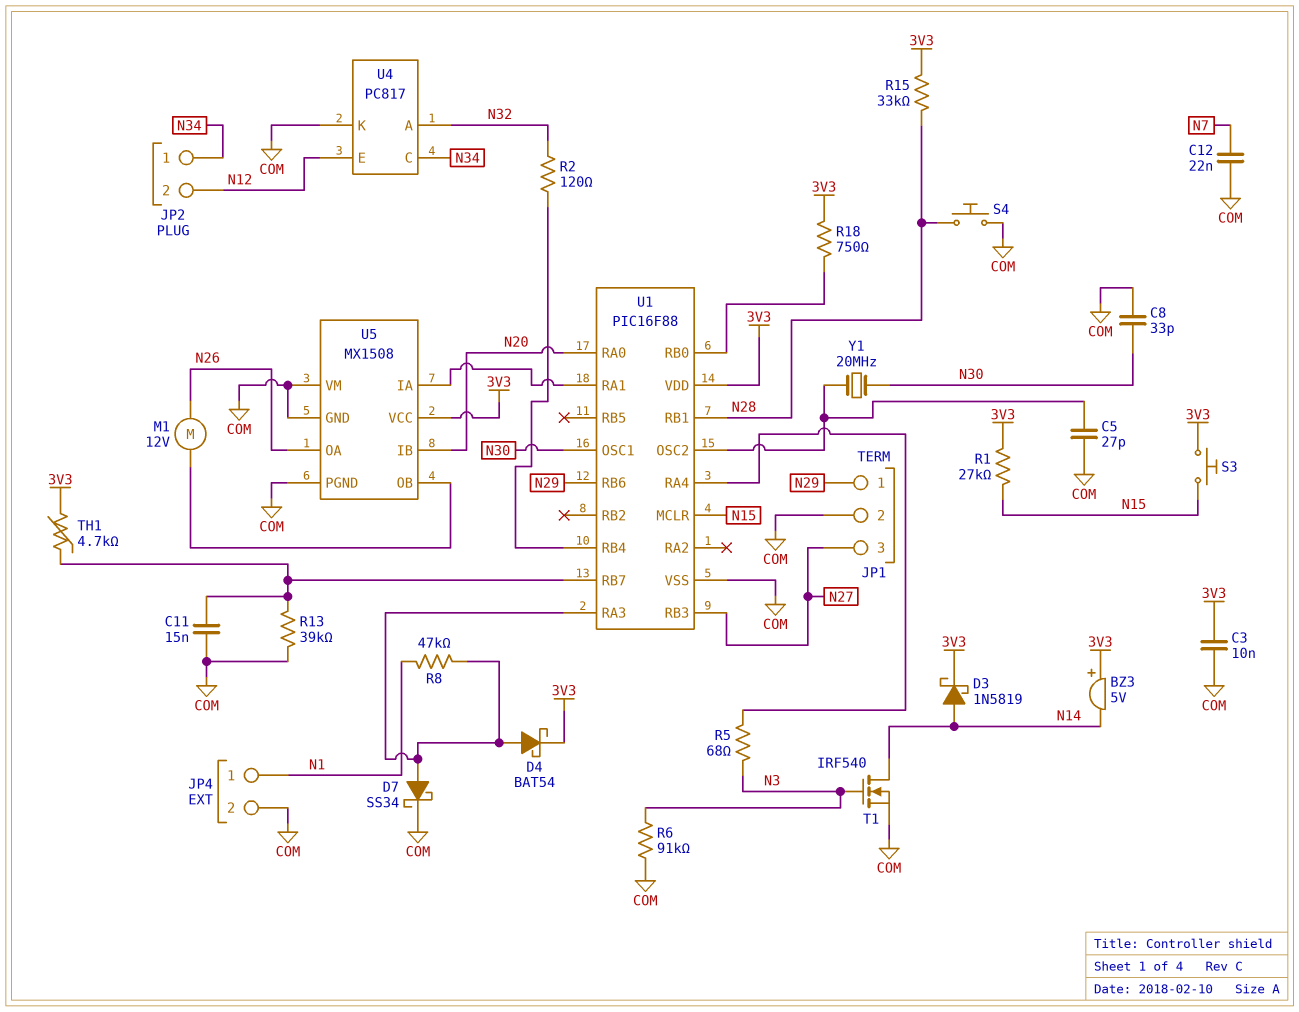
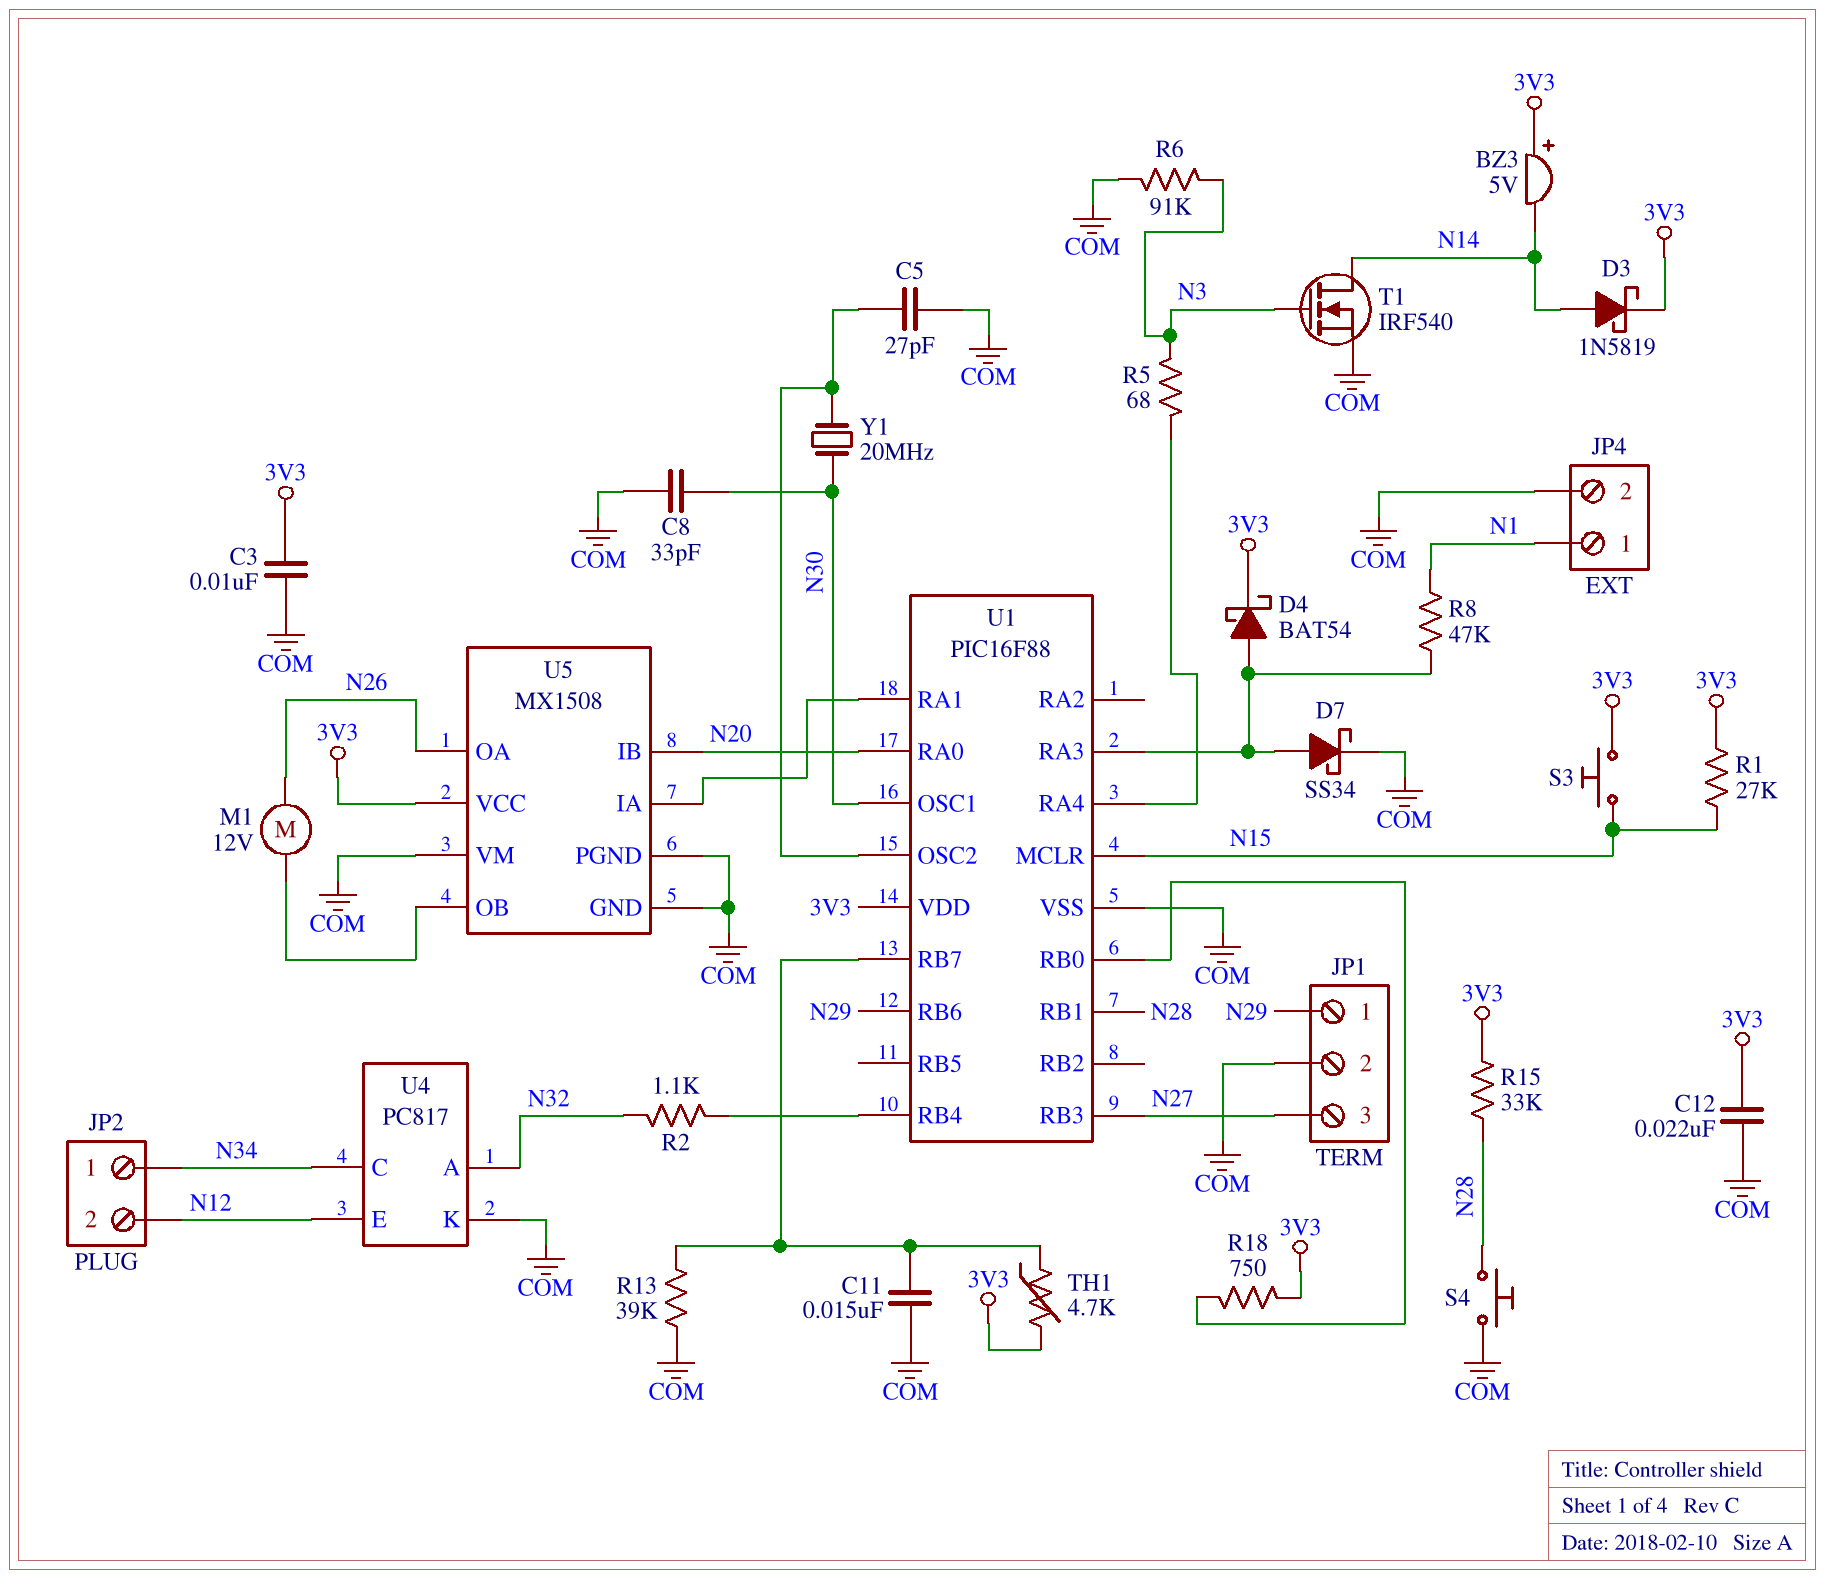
C12: 22nF (COM, N7) -> 22nF (3V3, COM)
R2: 120 (N32, U1/RB4) -> 1.1k (N32, U1/RB4)

